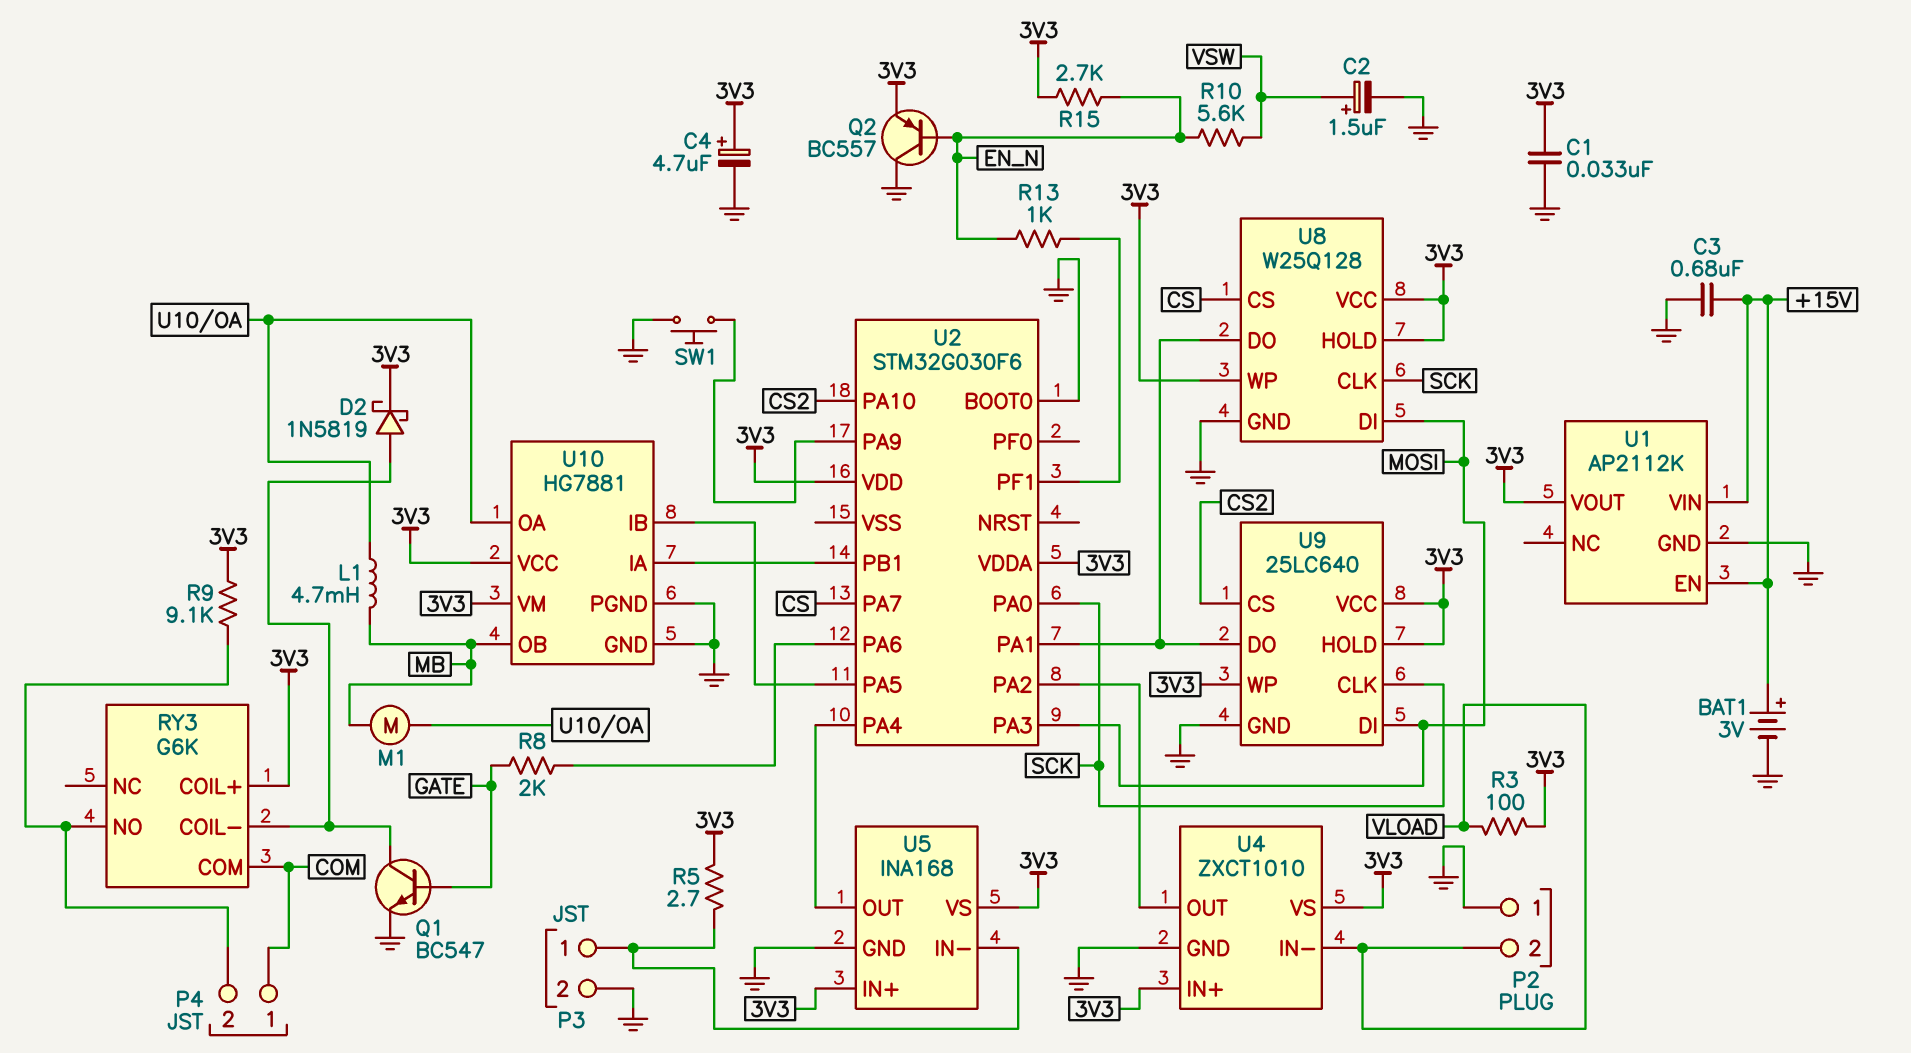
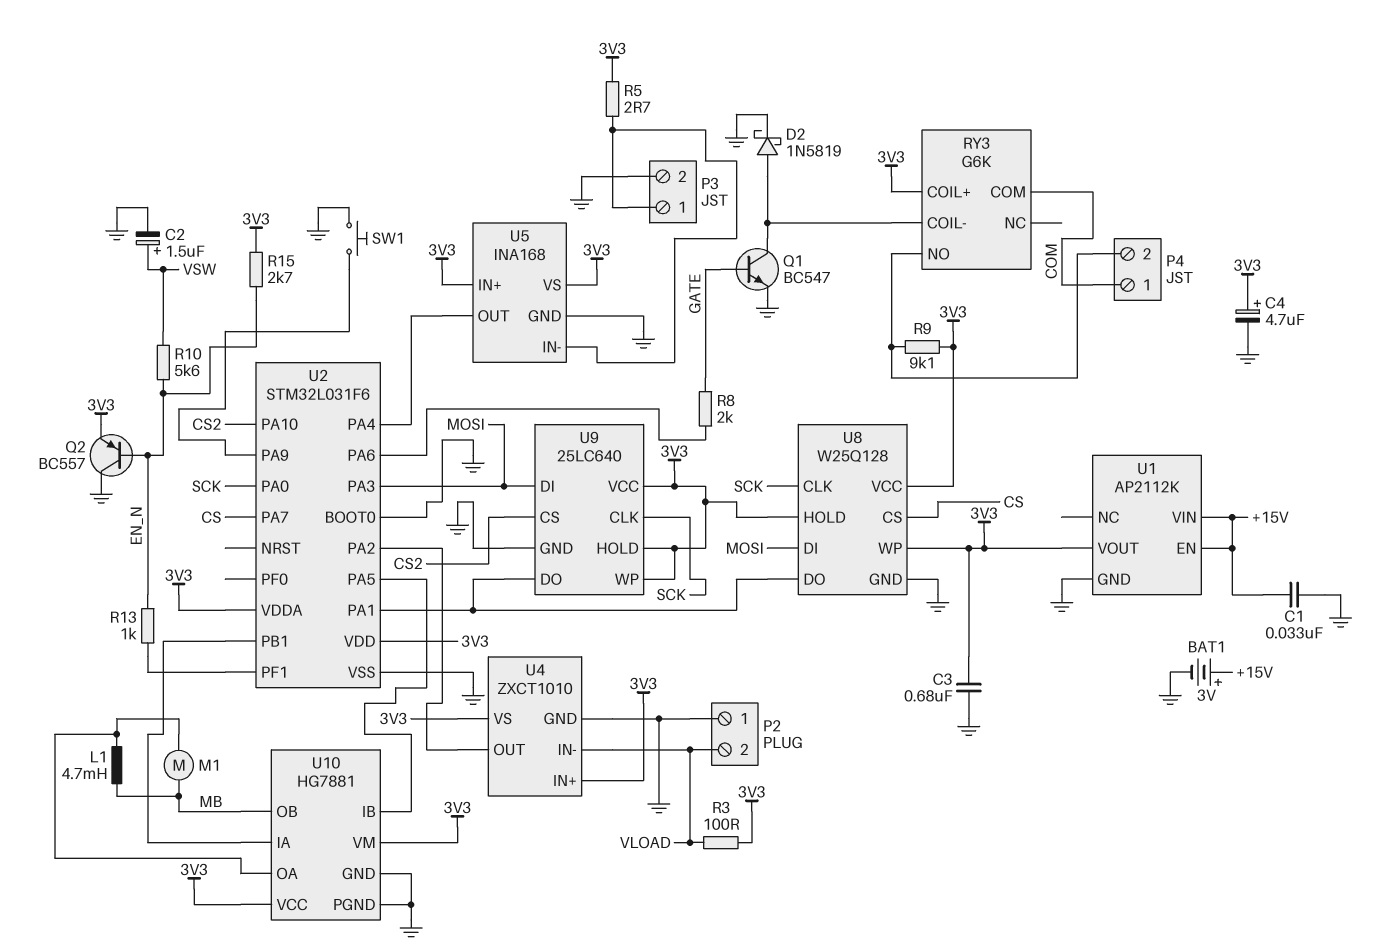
C1: 33nF (3V3, GND) -> 33nF (+15V, GND)
C3: 680nF (+15V, GND) -> 680nF (3V3, GND)
D2: schottky 1N5819 (A RY3/COIL-, K 3V3) -> schottky 1N5819 (A RY3/COIL-, K GND)
U2: STM32G030F6 -> STM32L031F6
U2 pin VSS: none -> GND

